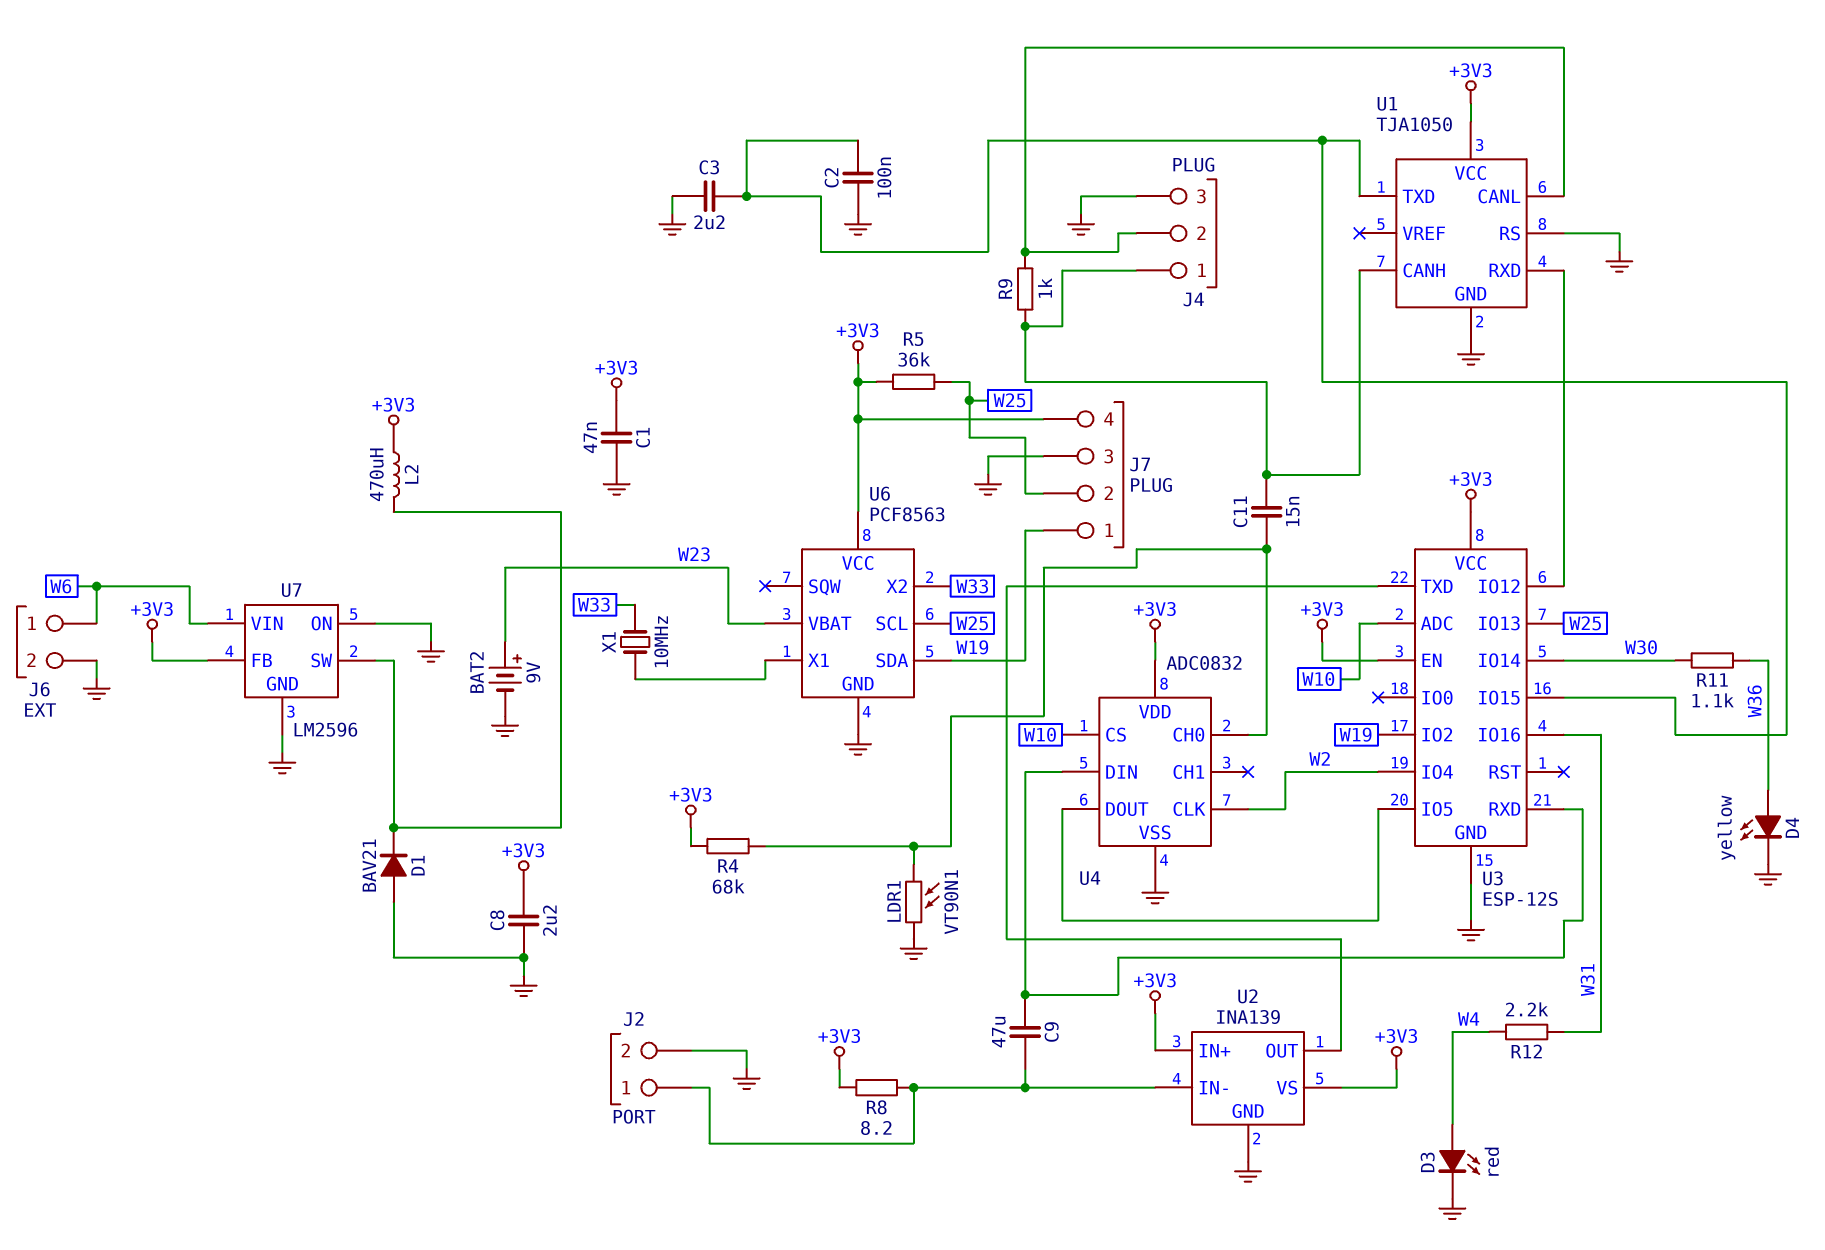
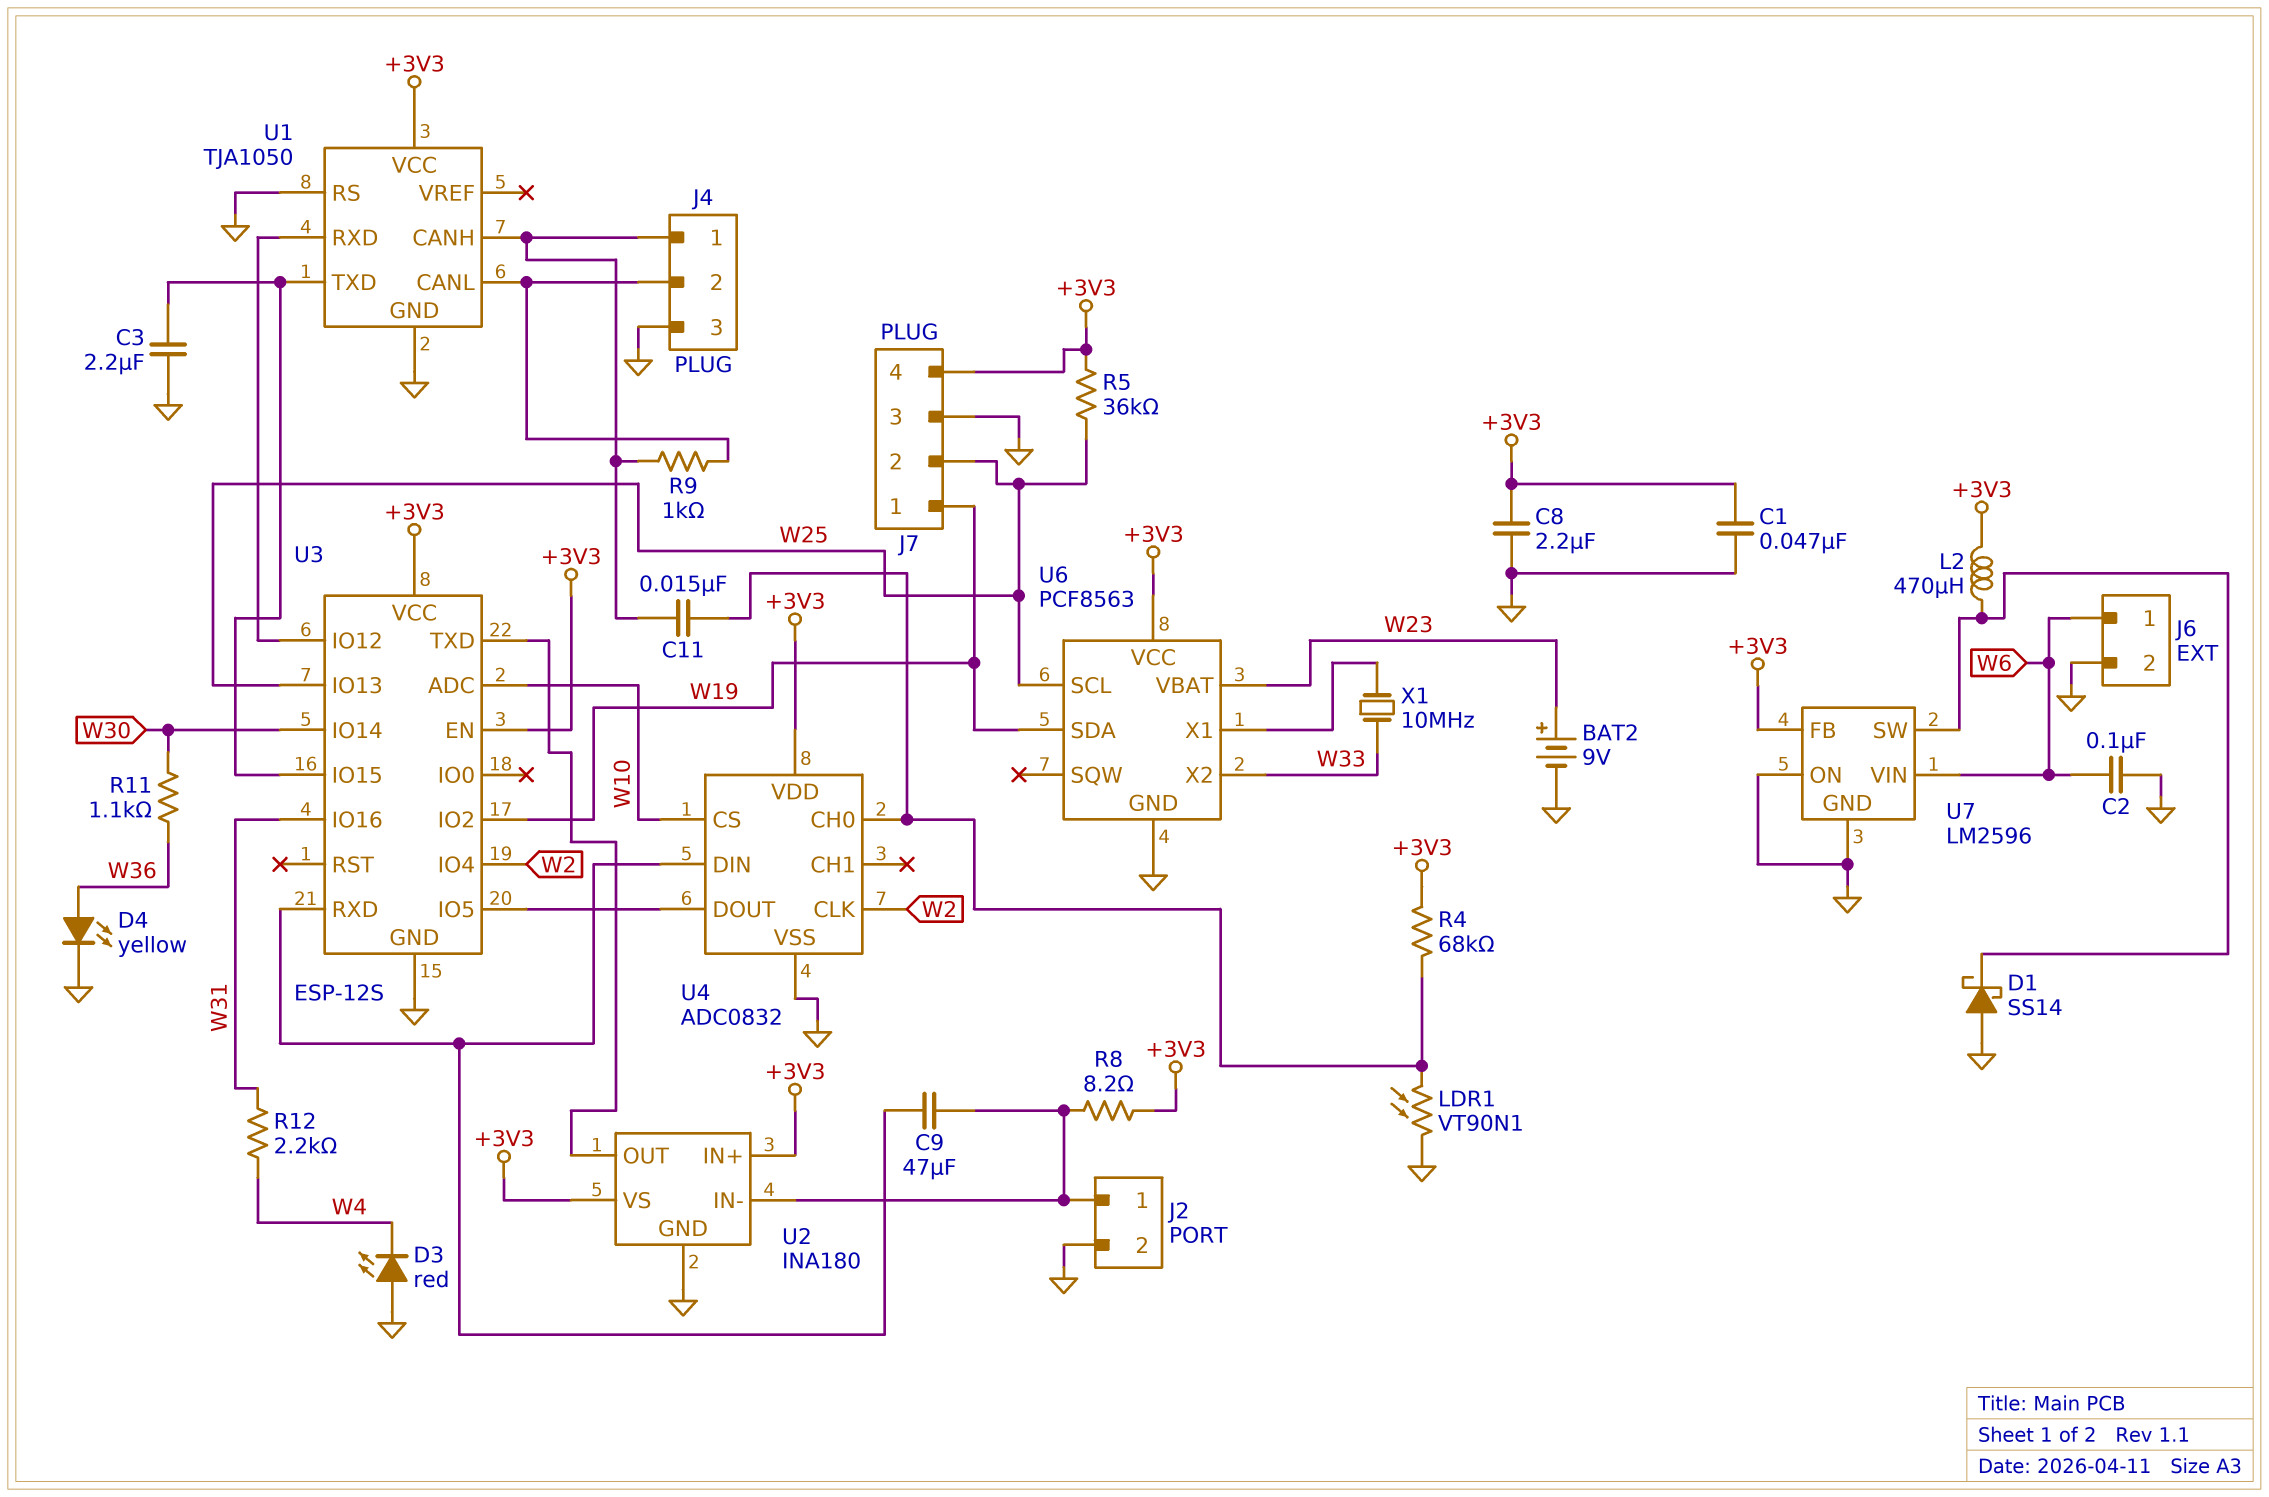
C2: 100nF (GND, U1/TXD) -> 100nF (GND, W6)
D1: diode BAV21 (A GND, K U7/SW) -> schottky SS14 (A GND, K U7/SW)
D3: LED red (A W4, K GND) -> LED red (A GND, K W4)
U2: INA139 -> INA180

